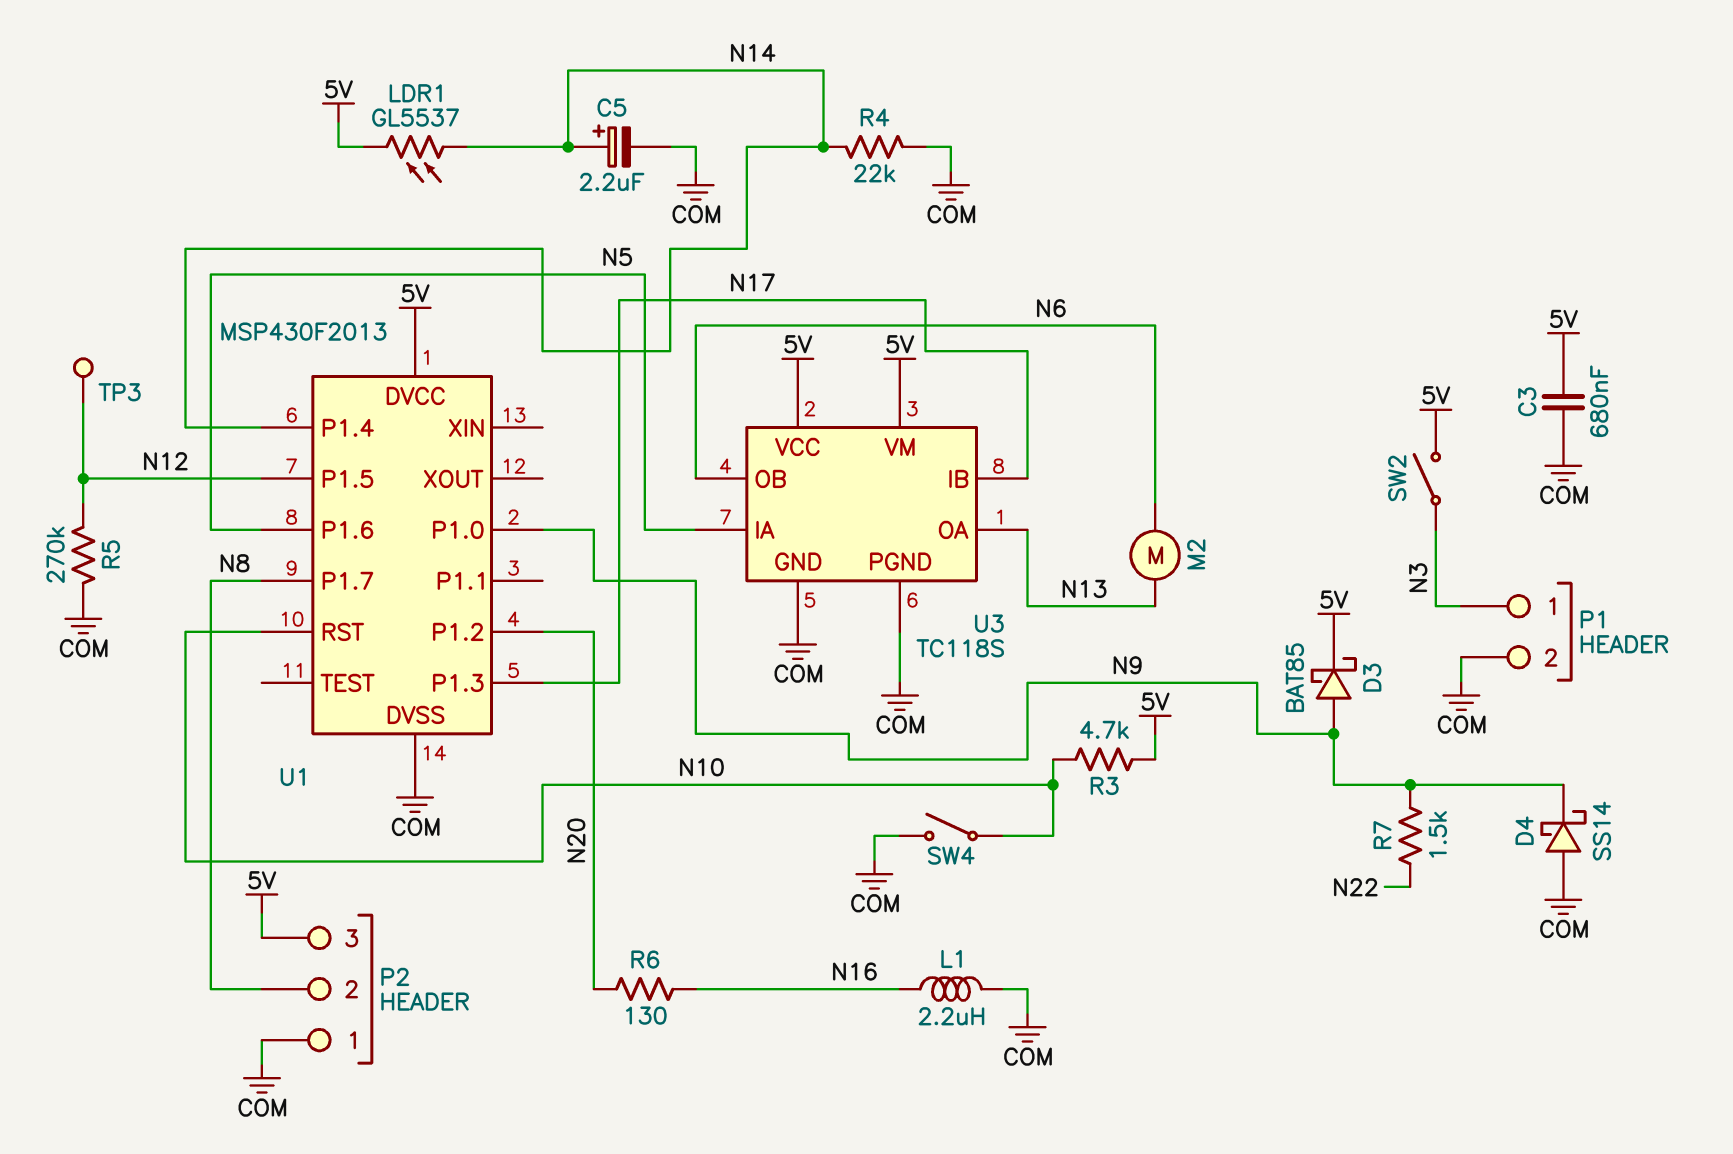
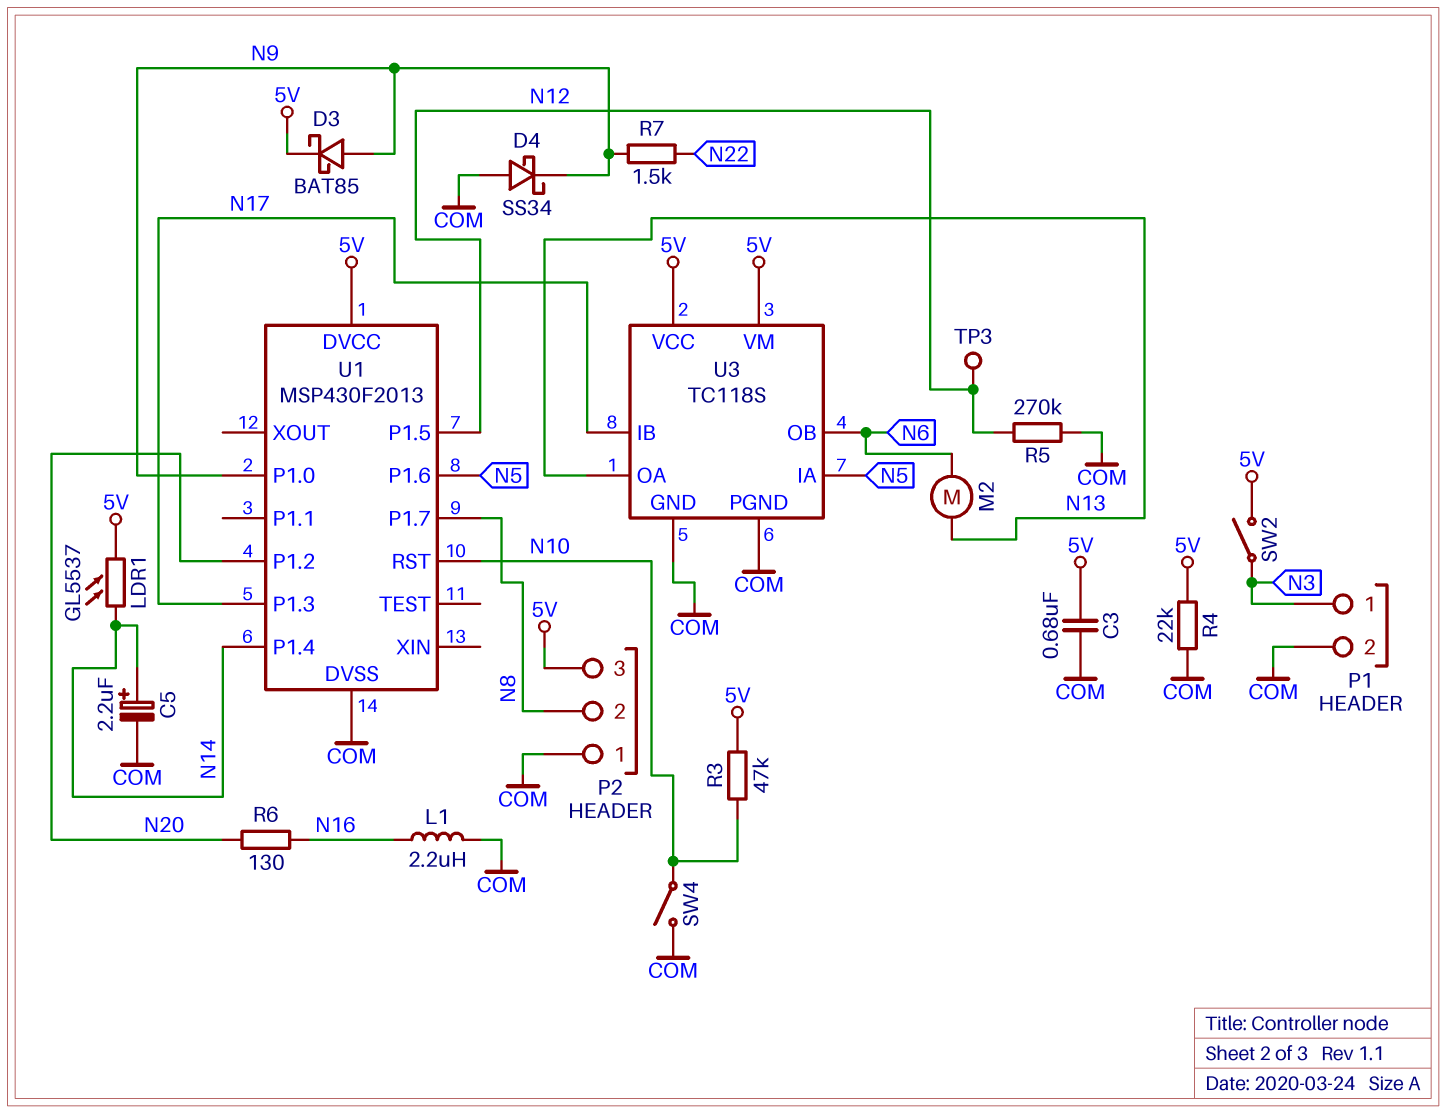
D4: schottky SS14 (A COM, K N9) -> schottky SS34 (A COM, K N9)
R3: 4.7k (5V, N10) -> 47k (5V, N10)
R4: 22k (COM, N14) -> 22k (5V, COM)

